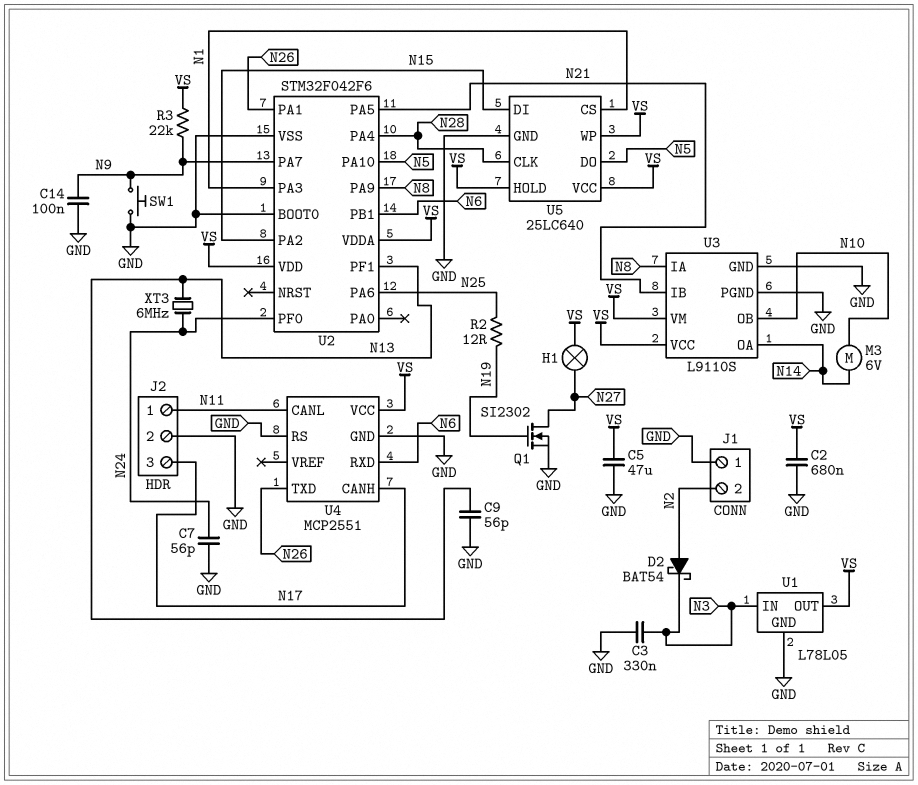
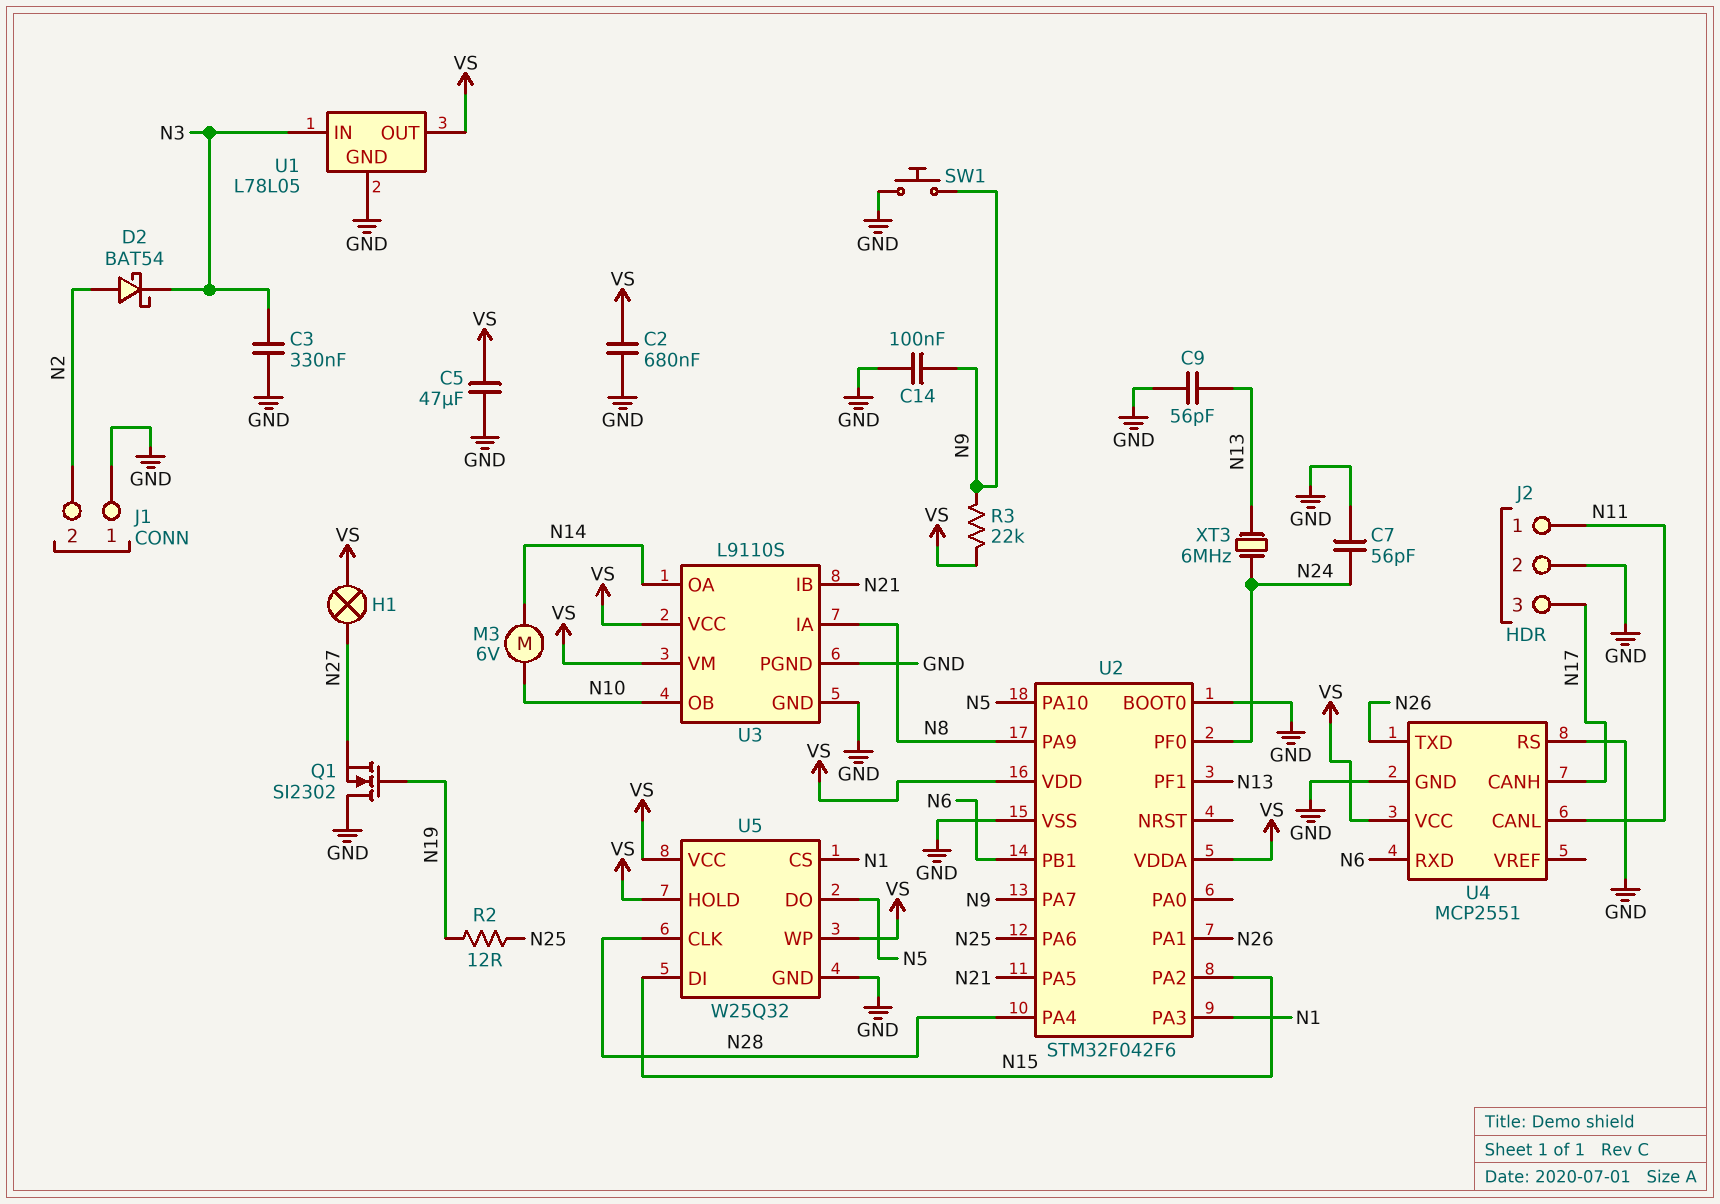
Q1: NMOS SI2302 (G N19, D N27, S GND) -> NMOS SI2302 (G N19, D GND, S N27)
U5: 25LC640 -> W25Q32

